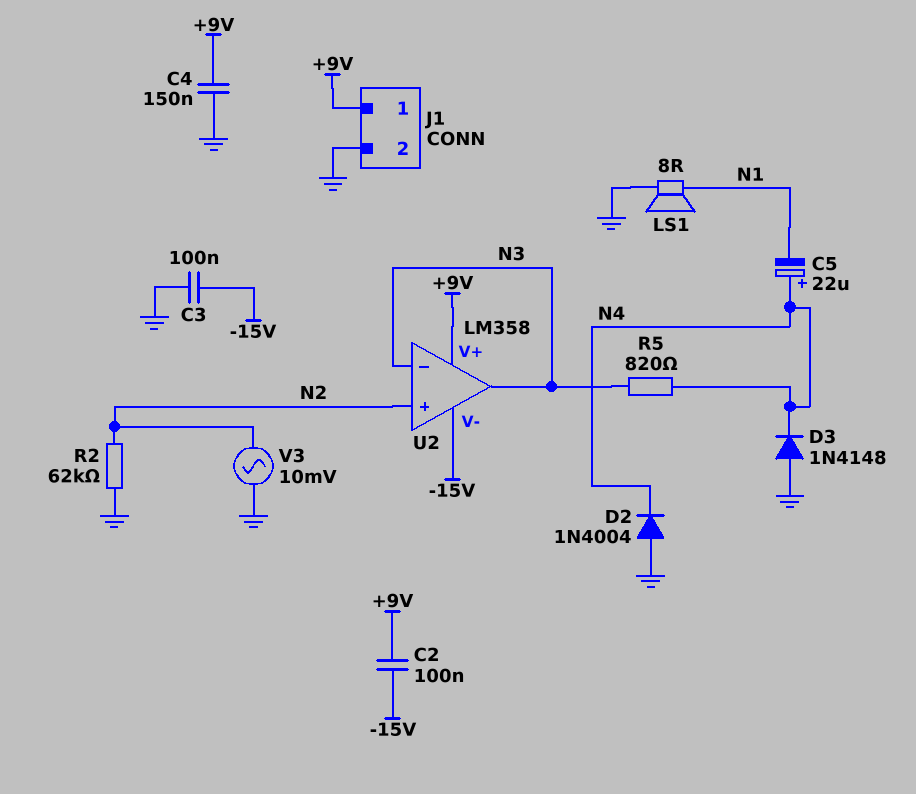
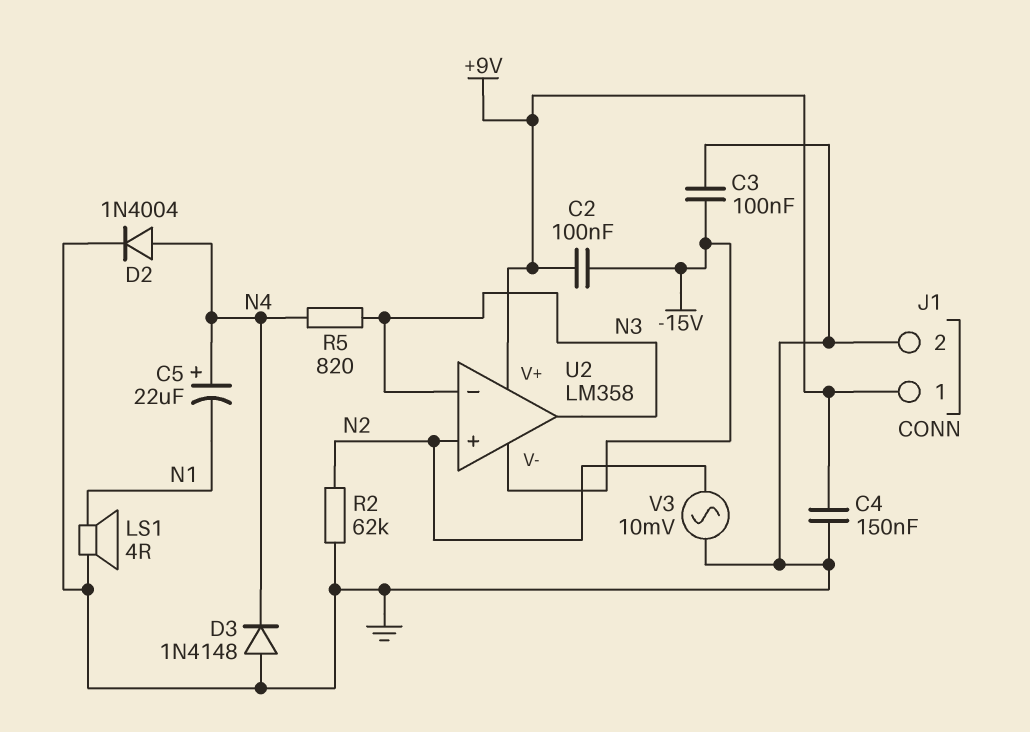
D2: diode 1N4004 (A GND, K N4) -> diode 1N4004 (A N4, K GND)
LS1: speaker 8R (GND, N1) -> speaker 4R (GND, N1)

